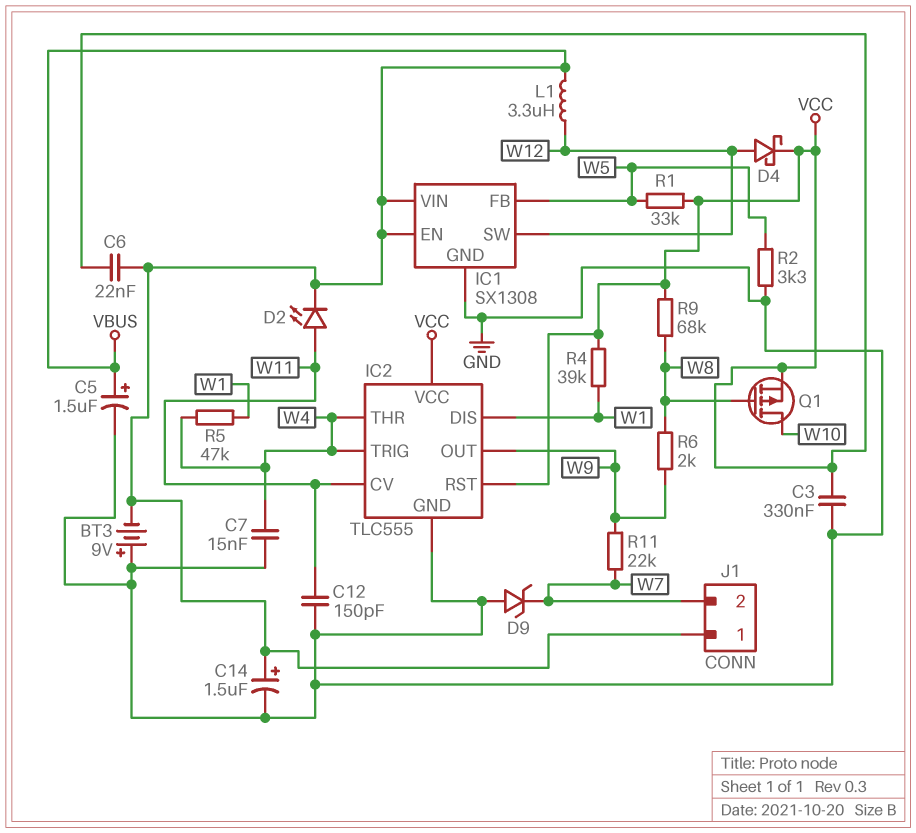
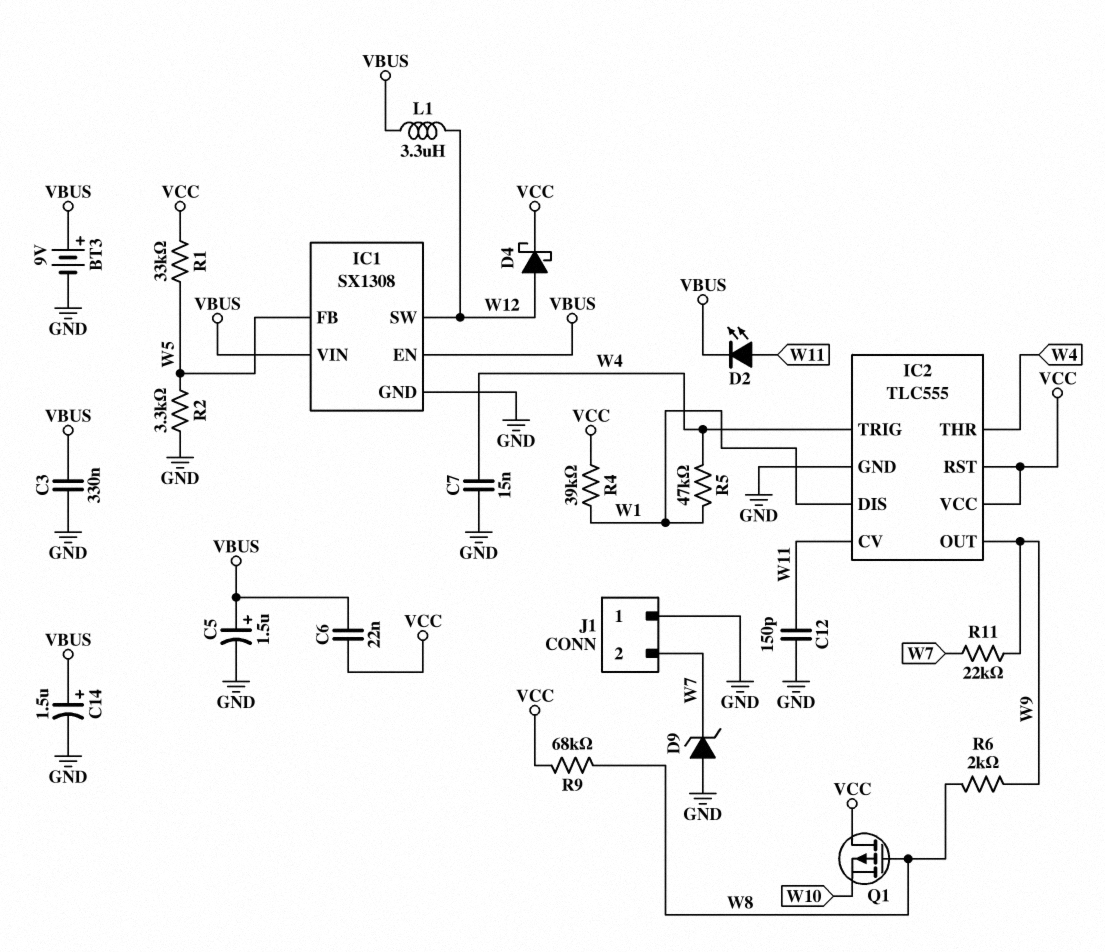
BT3: 9V (plus GND, minus VBUS) -> 9V (plus VBUS, minus GND)
C3: 330nF (GND, VCC) -> 330nF (GND, VBUS)
J1 pin 1: VBUS -> GND
Q1: PMOS (G W8, D W10, S VCC) -> PMOS (G W8, D VCC, S W10)

